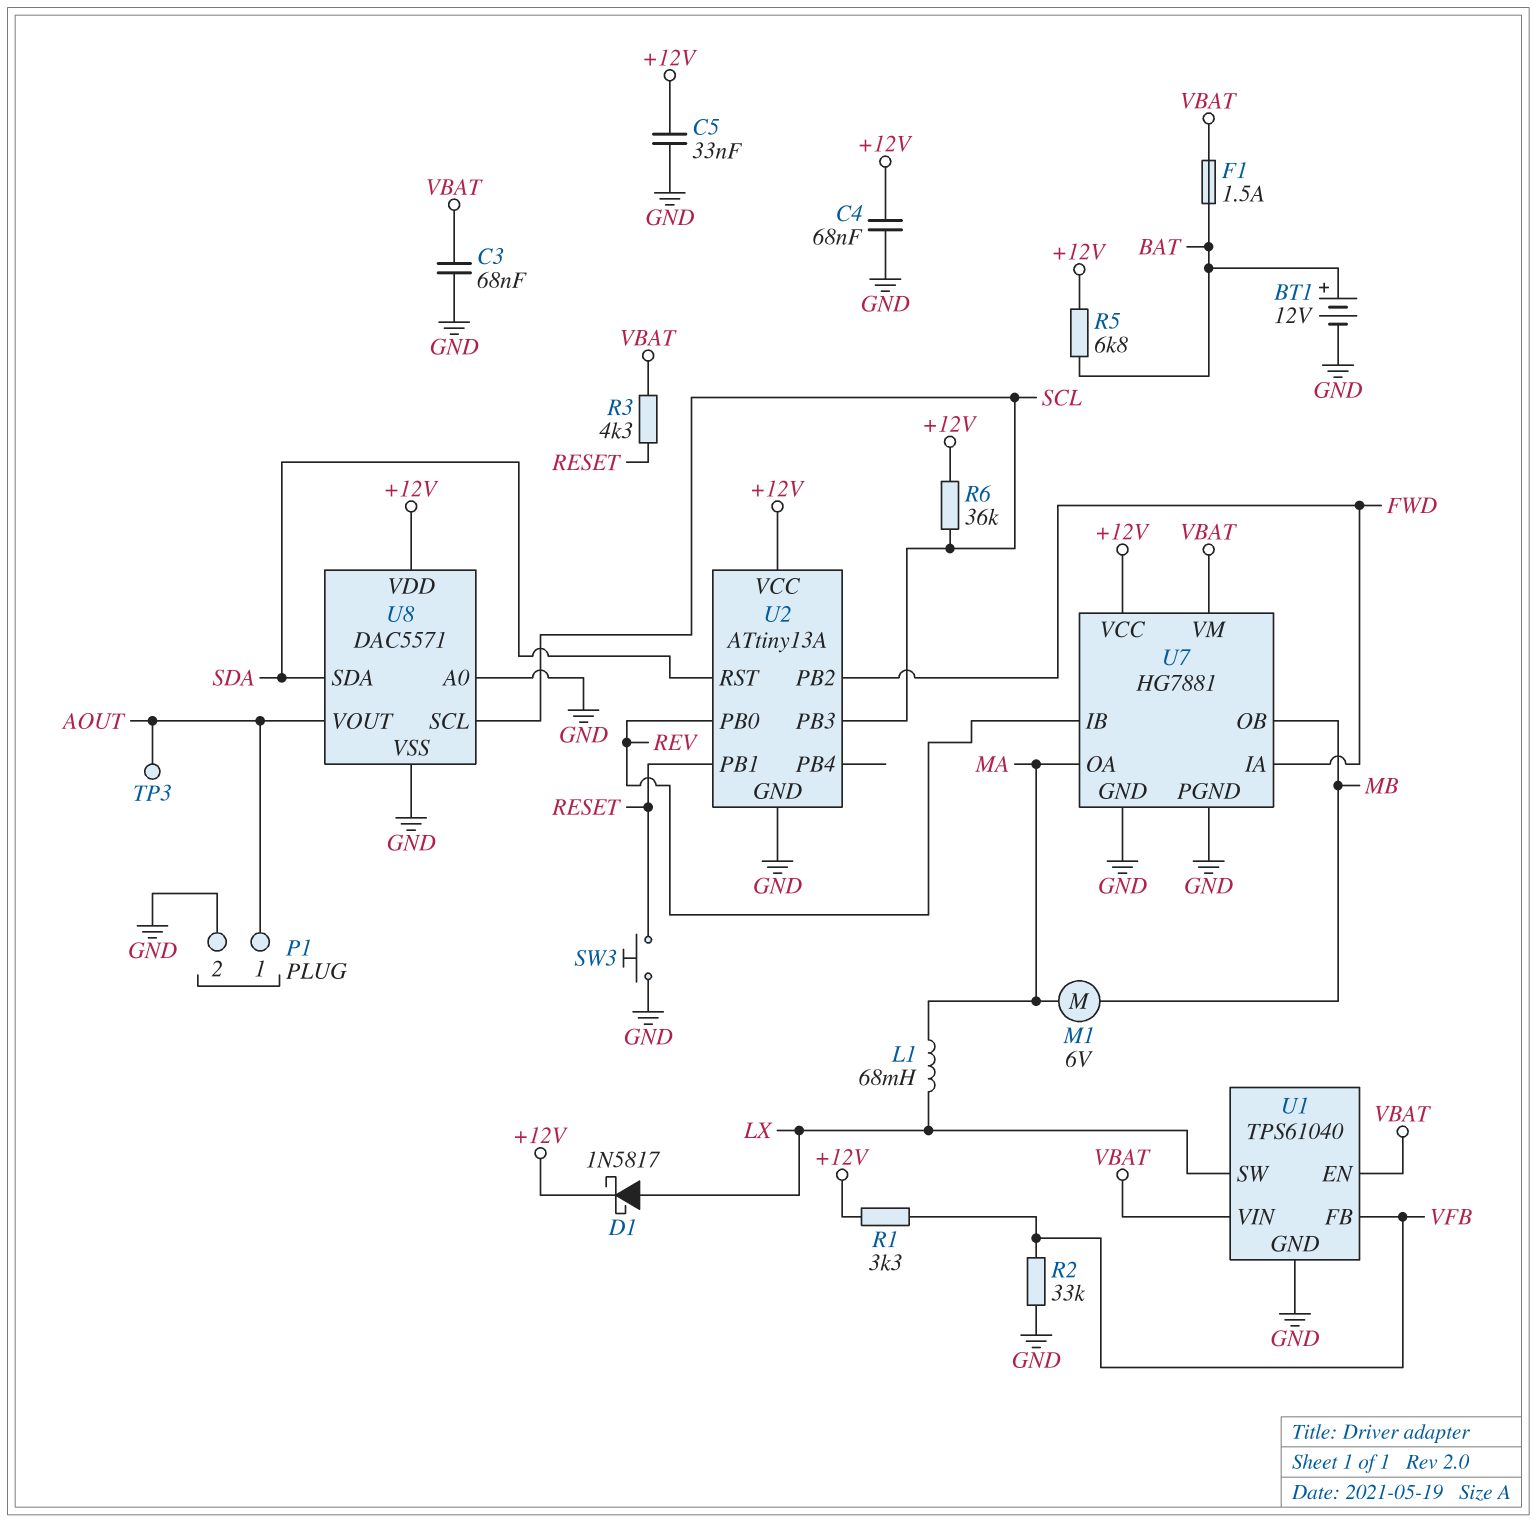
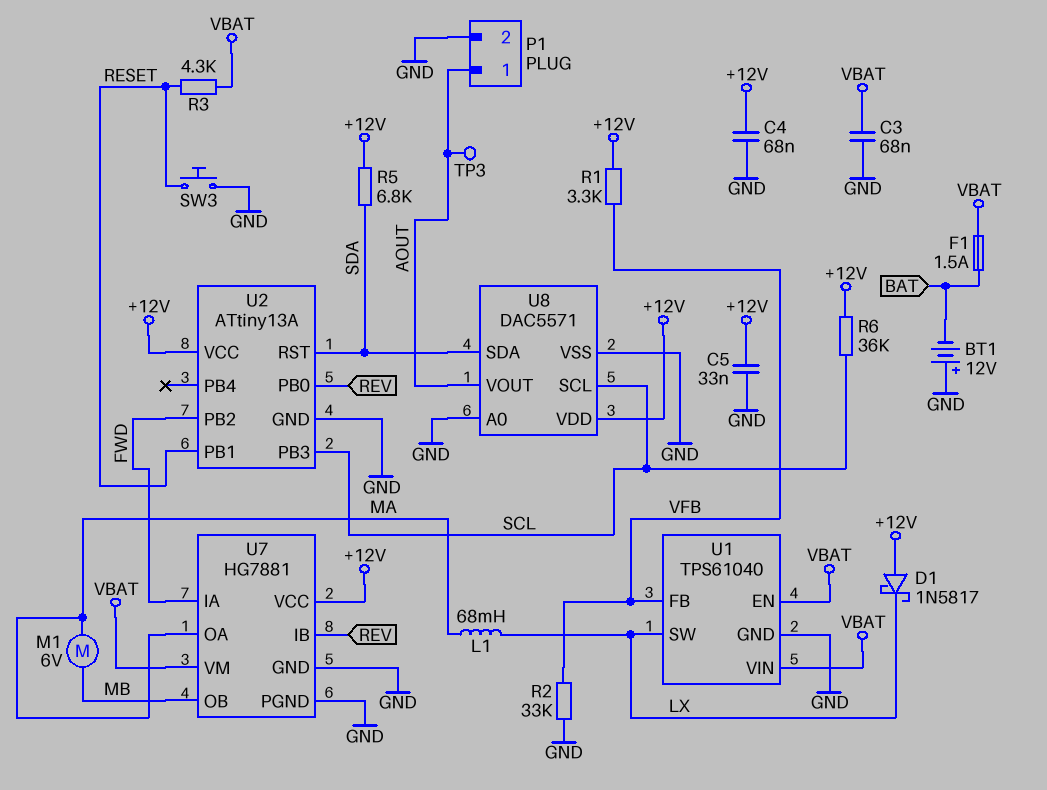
BT1: 12V (plus BAT, minus GND) -> 12V (plus GND, minus BAT)
D1: schottky 1N5817 (A LX, K +12V) -> schottky 1N5817 (A +12V, K LX)
R5: 6.8k (+12V, BAT) -> 6.8k (+12V, SDA)

